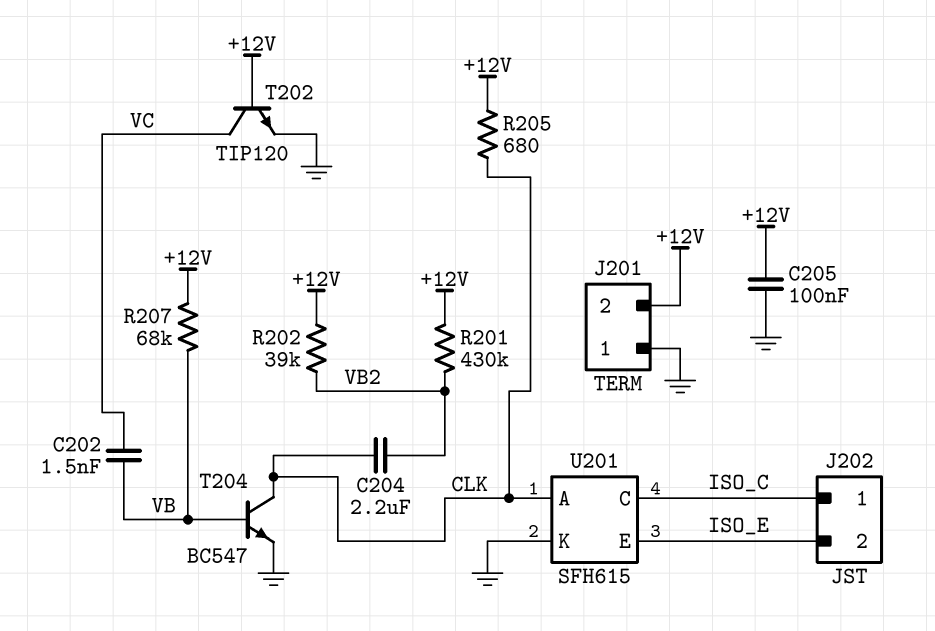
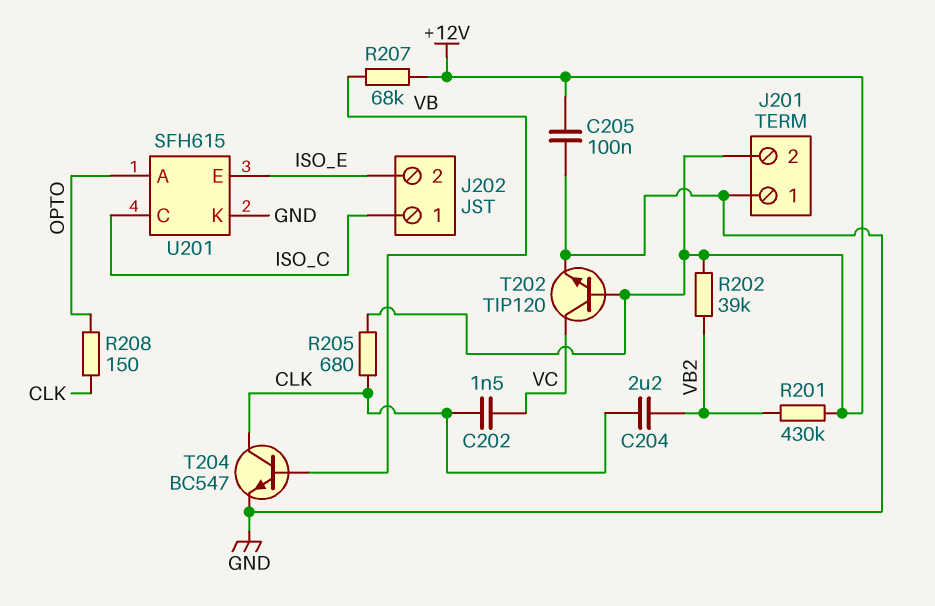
C202: 1.5nF (VB, VC) -> 1.5nF (CLK, VC)
R208: none -> 150 (CLK, OPTO)
U201 pin A: CLK -> OPTO

